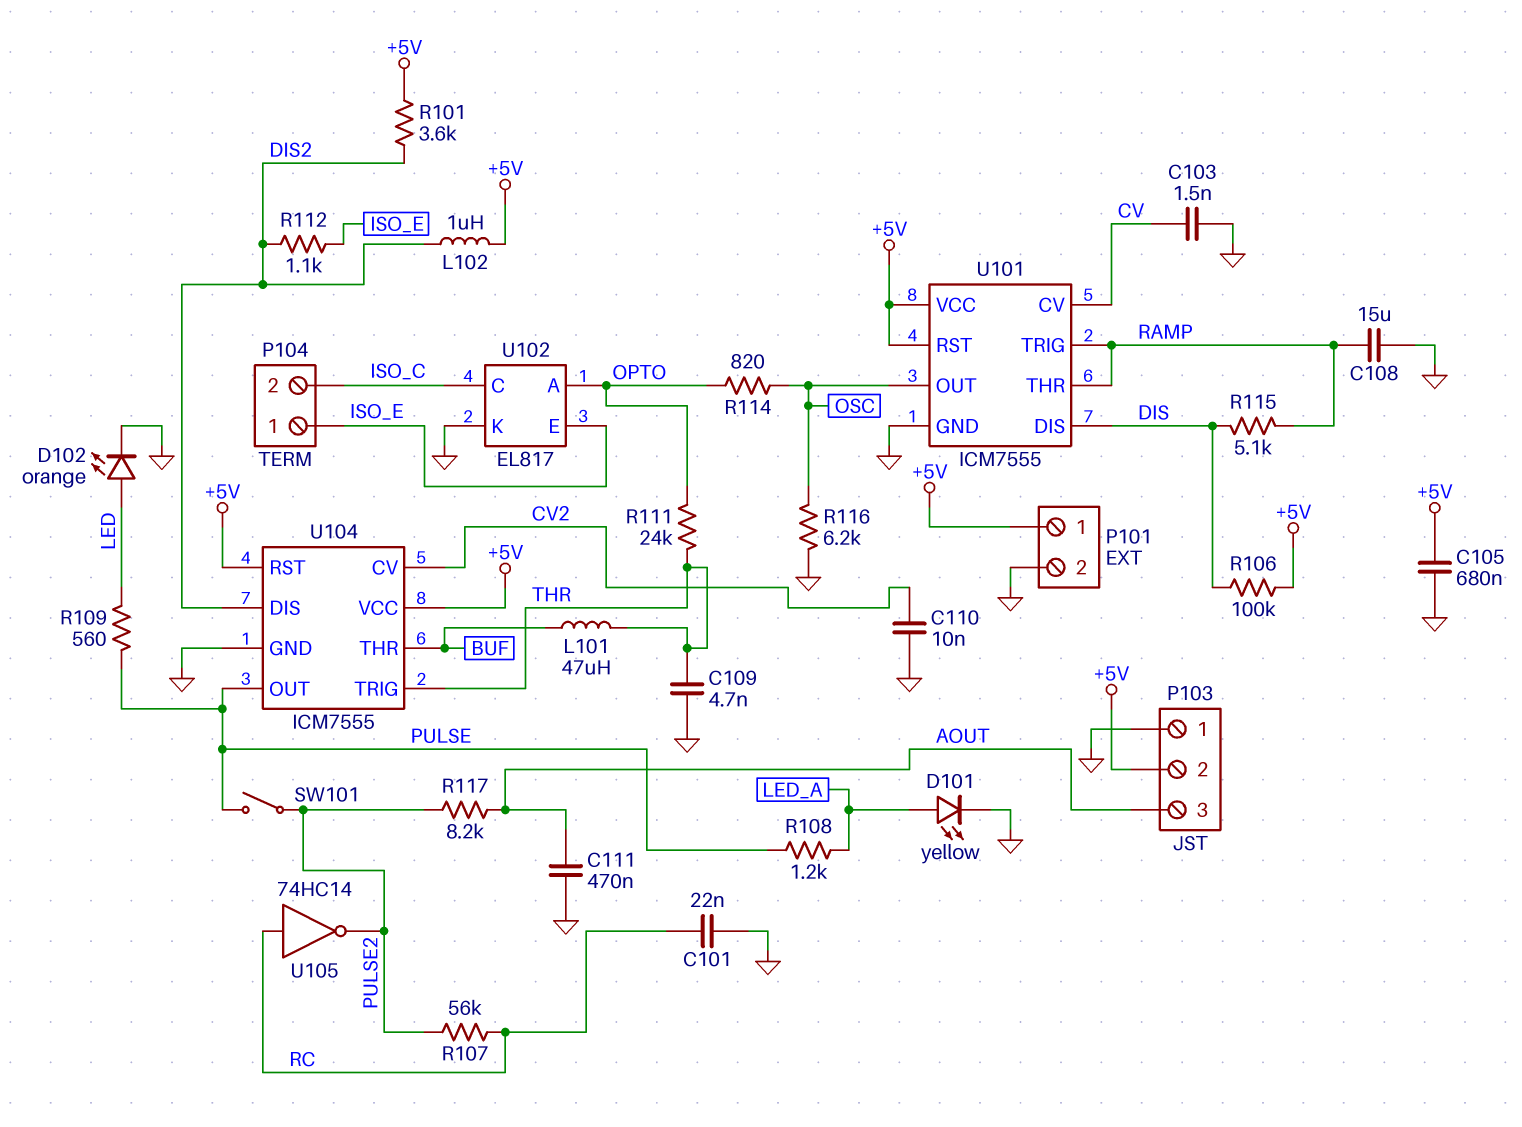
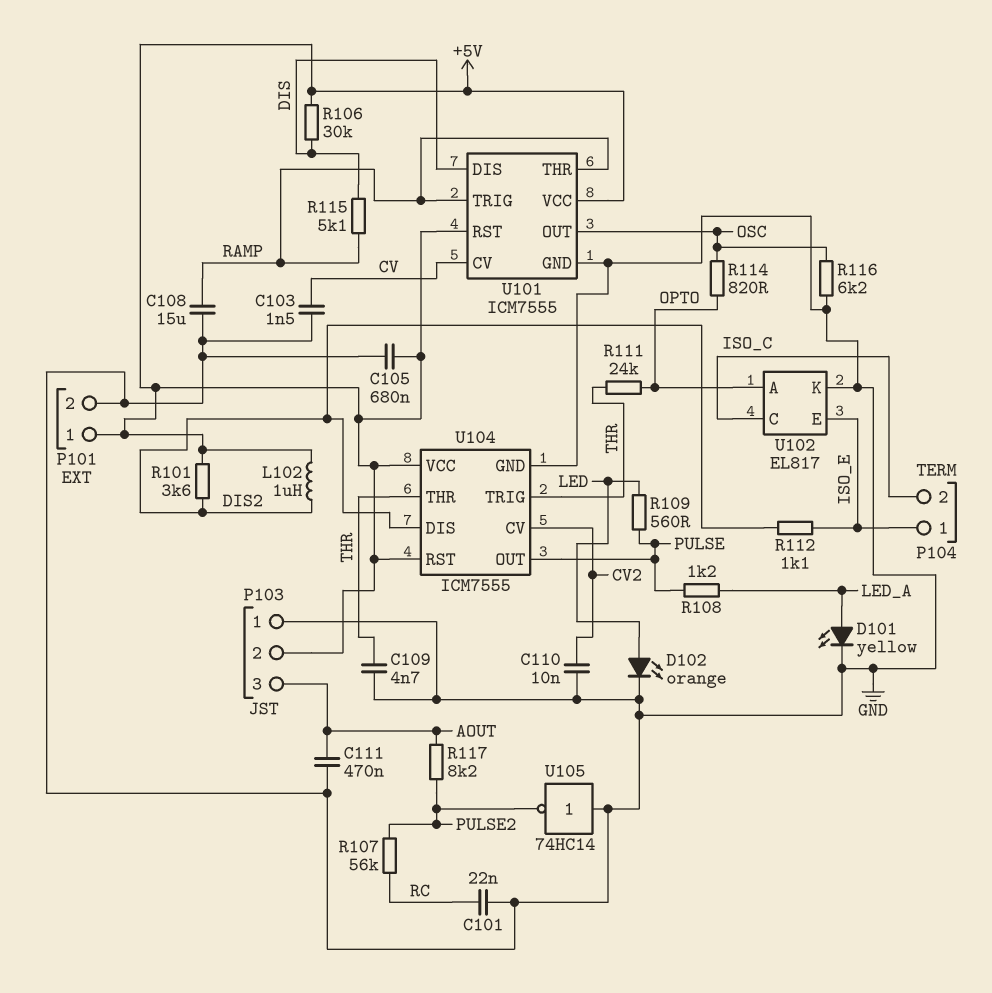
L101: 47uH (BUF, THR) -> none
R106: 100k (+5V, DIS) -> 30k (+5V, DIS)
SW101: switch (PULSE, PULSE2) -> none
U104 pin THR: BUF -> THR
U105: NOT 74HC14 (in RC, out PULSE2) -> NOT 74HC14 (in GND, out PULSE2)

